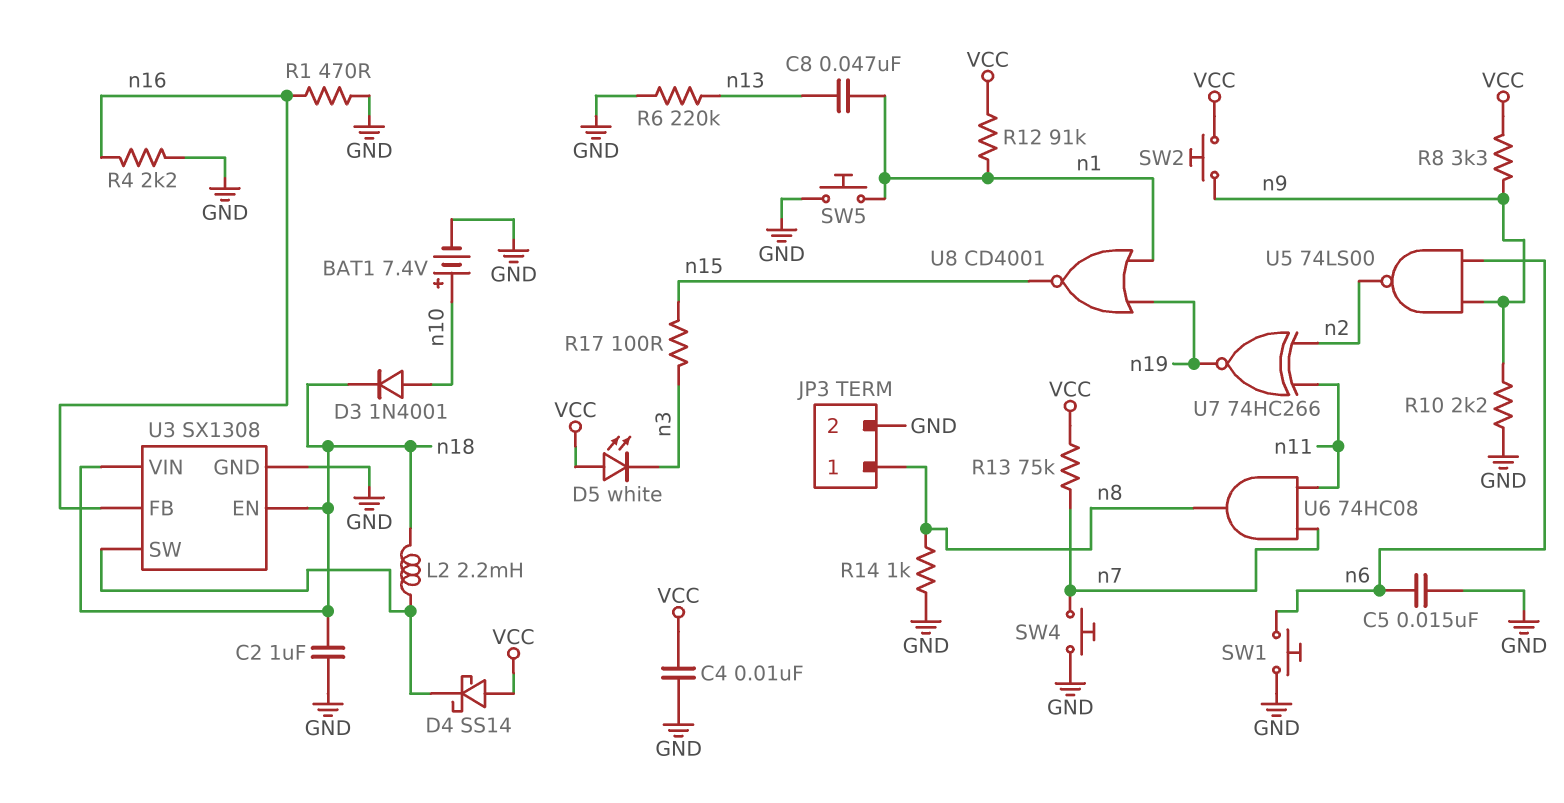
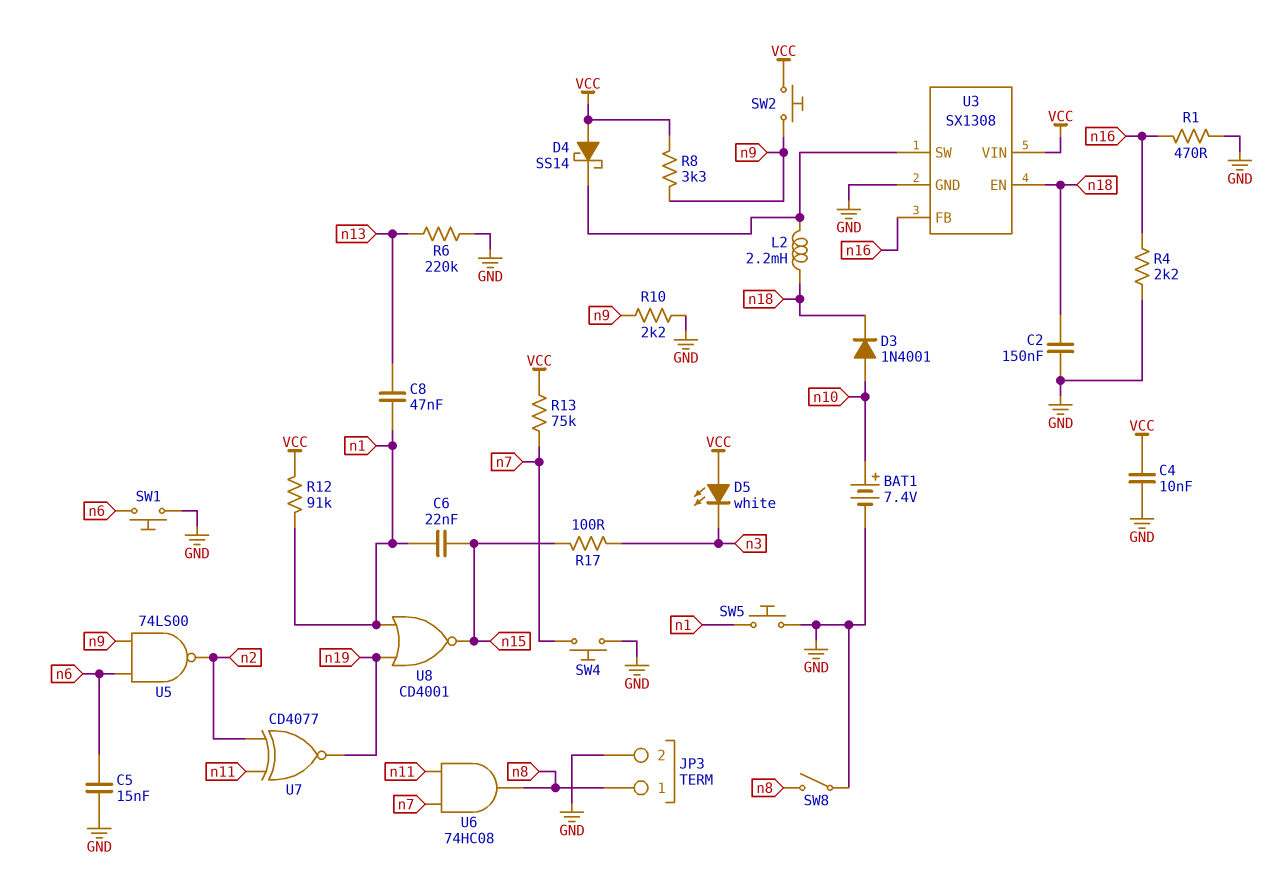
C2: 1uF (GND, n18) -> 150nF (GND, n18)
C6: none -> 22nF (n1, n15)
R14: 1k (GND, n8) -> none
SW8: none -> switch (GND, n8)
U3 pin VIN: n18 -> VCC
U7: XNOR 74HC266 (in n2, in n11, out n19) -> XNOR CD4077 (in n2, in n11, out n19)

